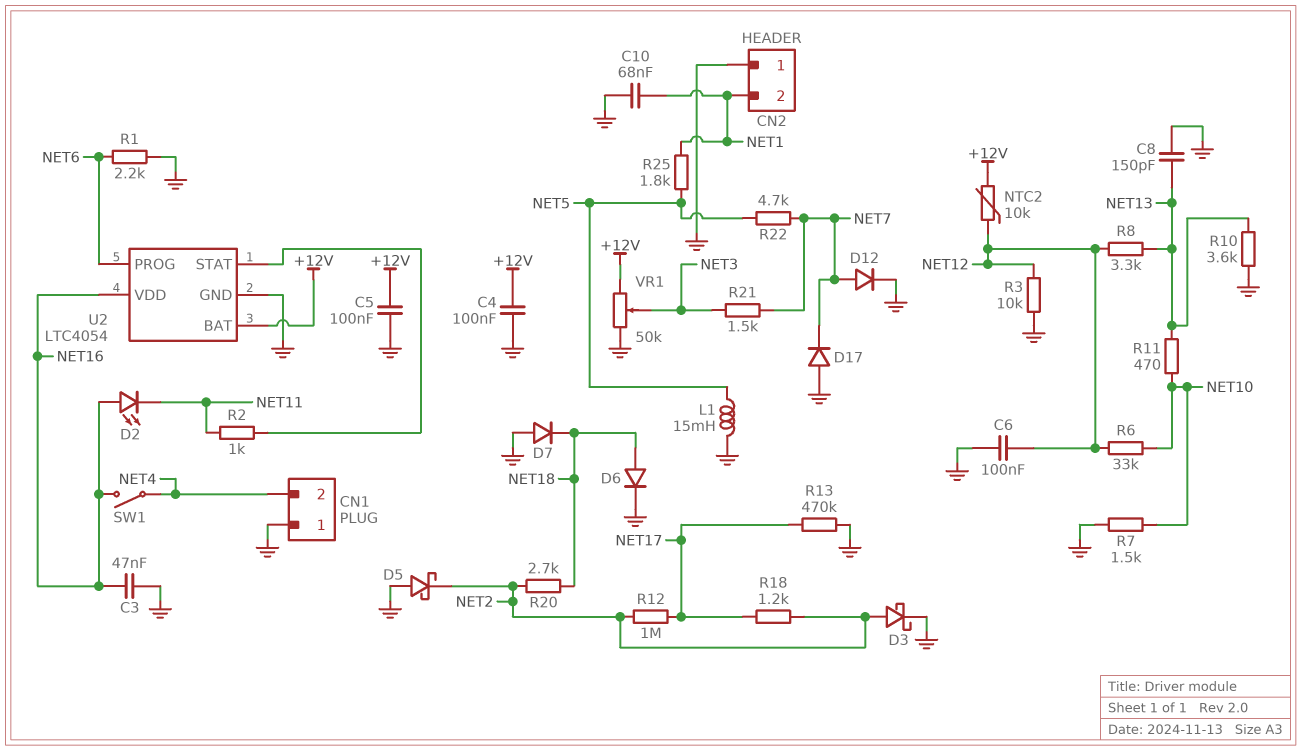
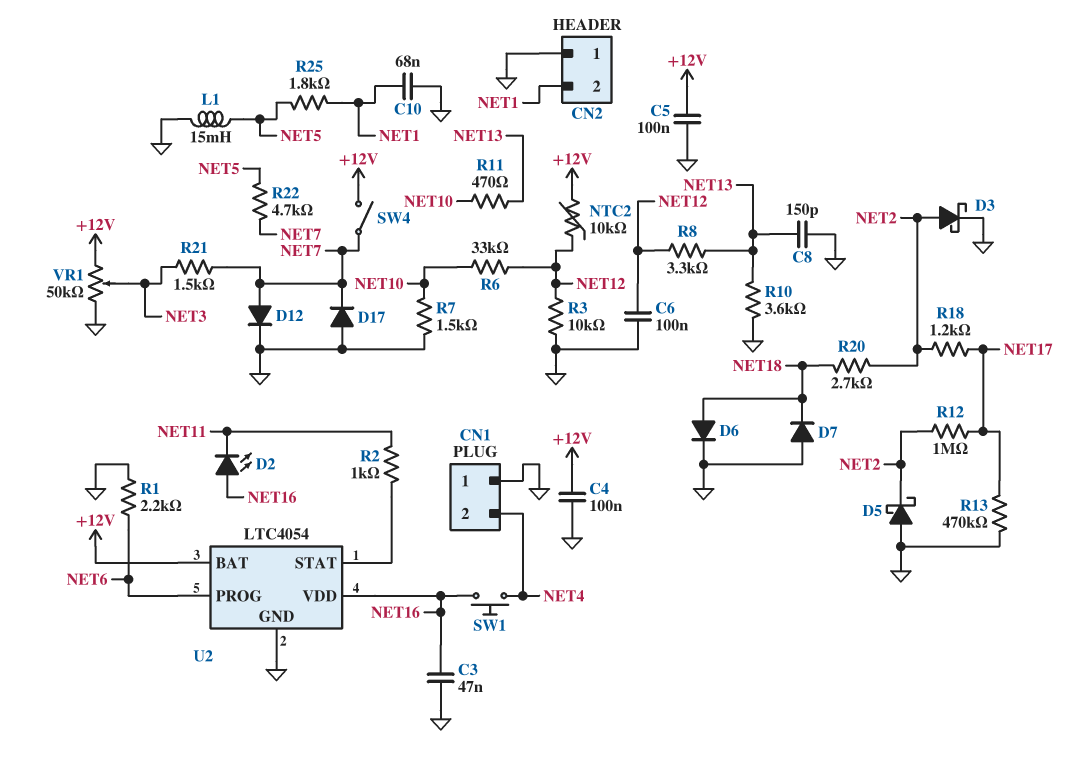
SW1: switch (NET4, NET16) -> button (NET4, NET16)
SW4: none -> switch (+12V, NET7)

